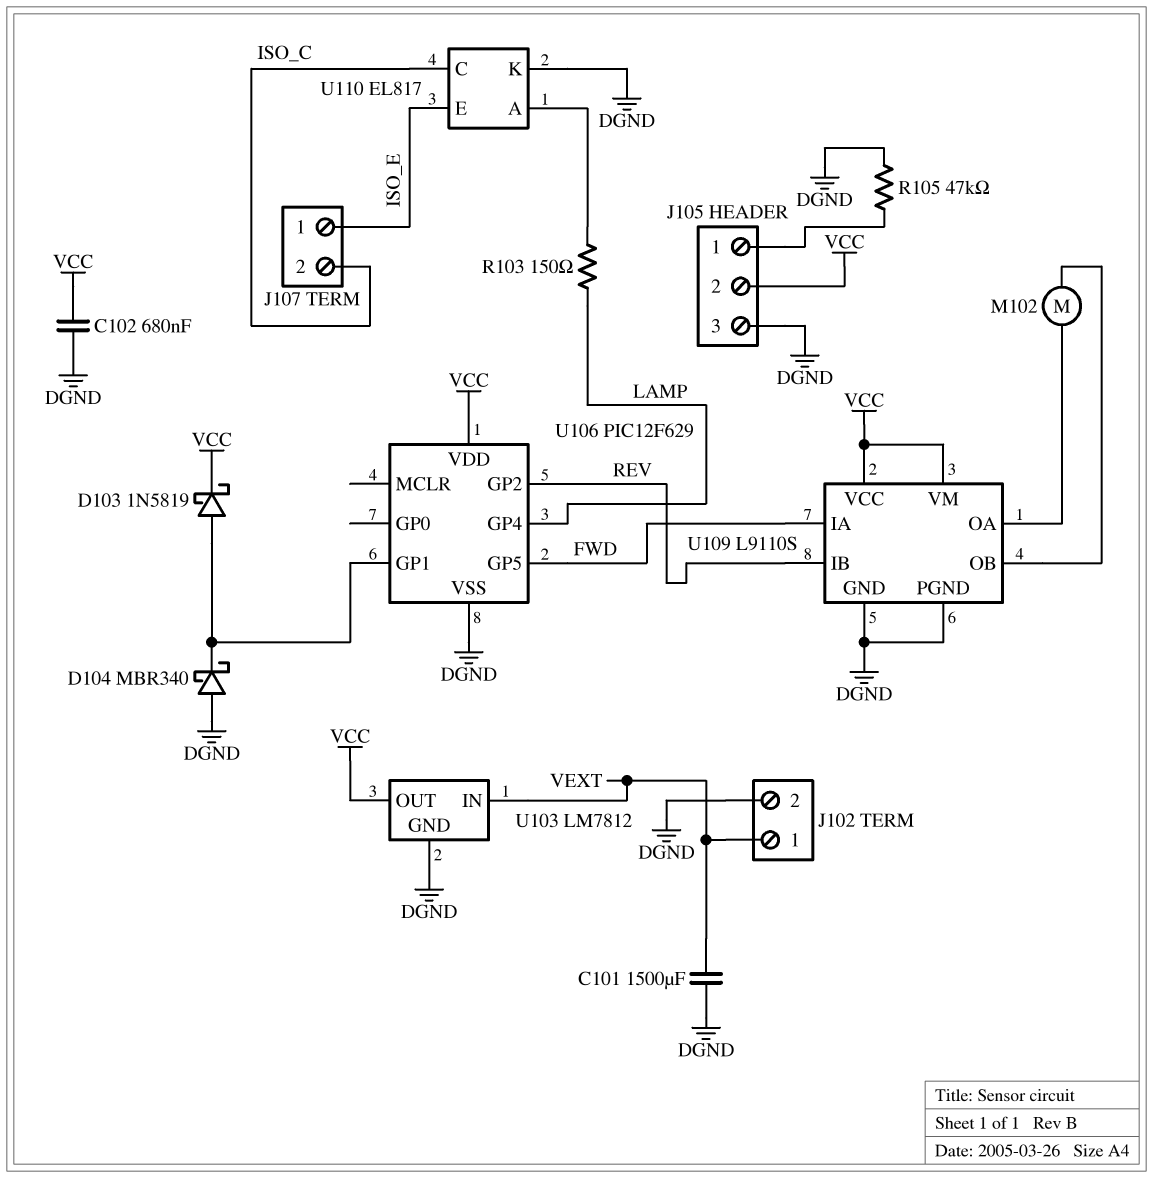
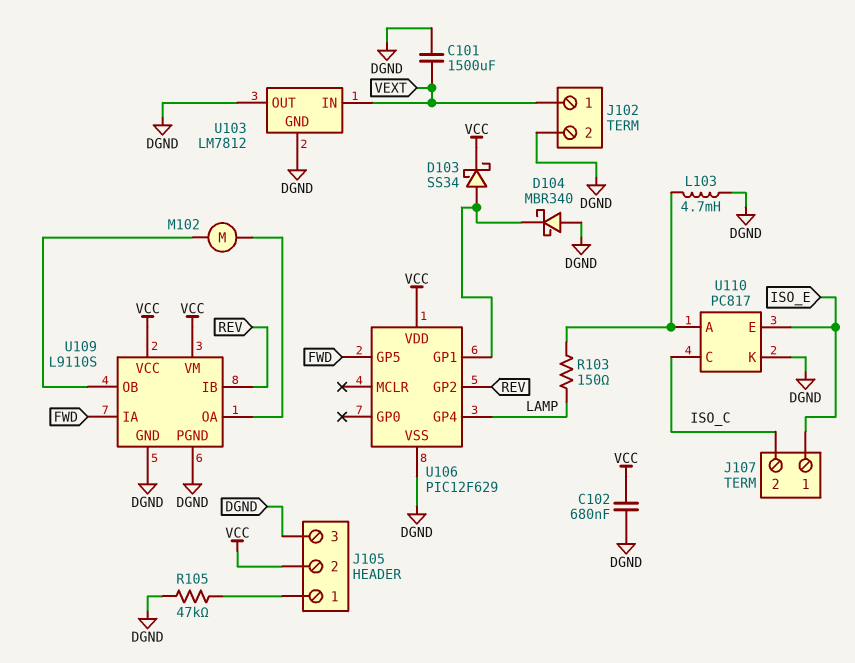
D103: schottky 1N5819 (A U106/GP1, K VCC) -> schottky SS34 (A U106/GP1, K VCC)
L103: none -> 4.7mH (DGND, U110/A)
U103 pin OUT: VCC -> DGND
U110: EL817 -> PC817

